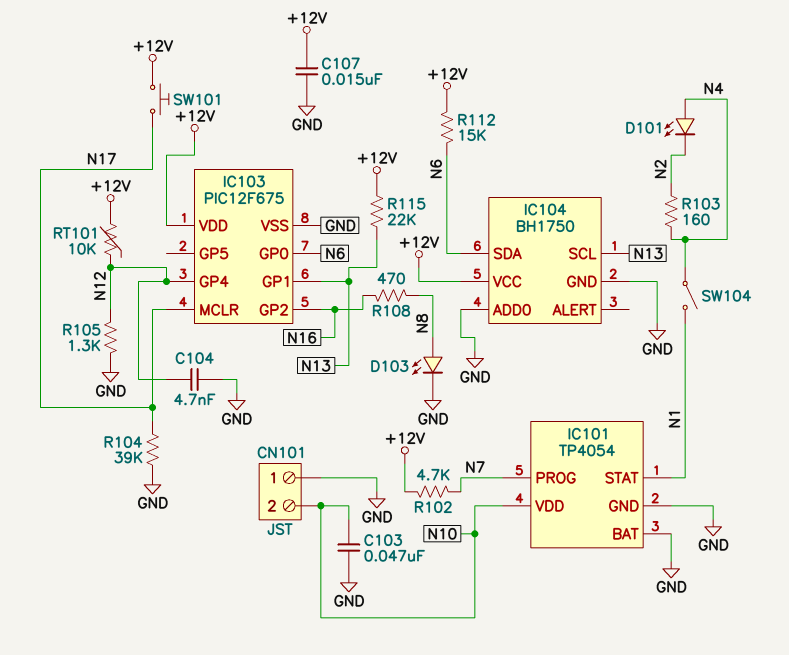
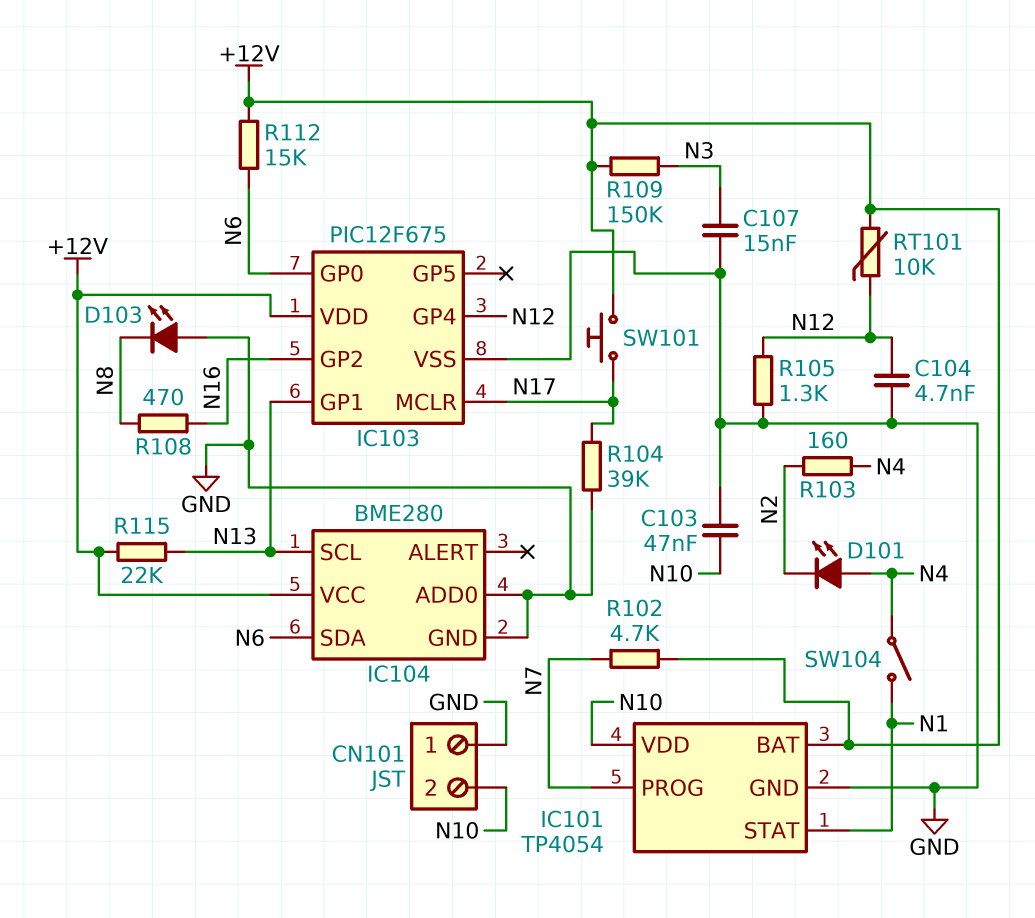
C107: 15nF (+12V, GND) -> 15nF (GND, N3)
D103: LED (A N8, K GND) -> LED (A GND, K N8)
IC101 pin BAT: GND -> +12V
IC104: BH1750 -> BME280
R109: none -> 150k (+12V, N3)

